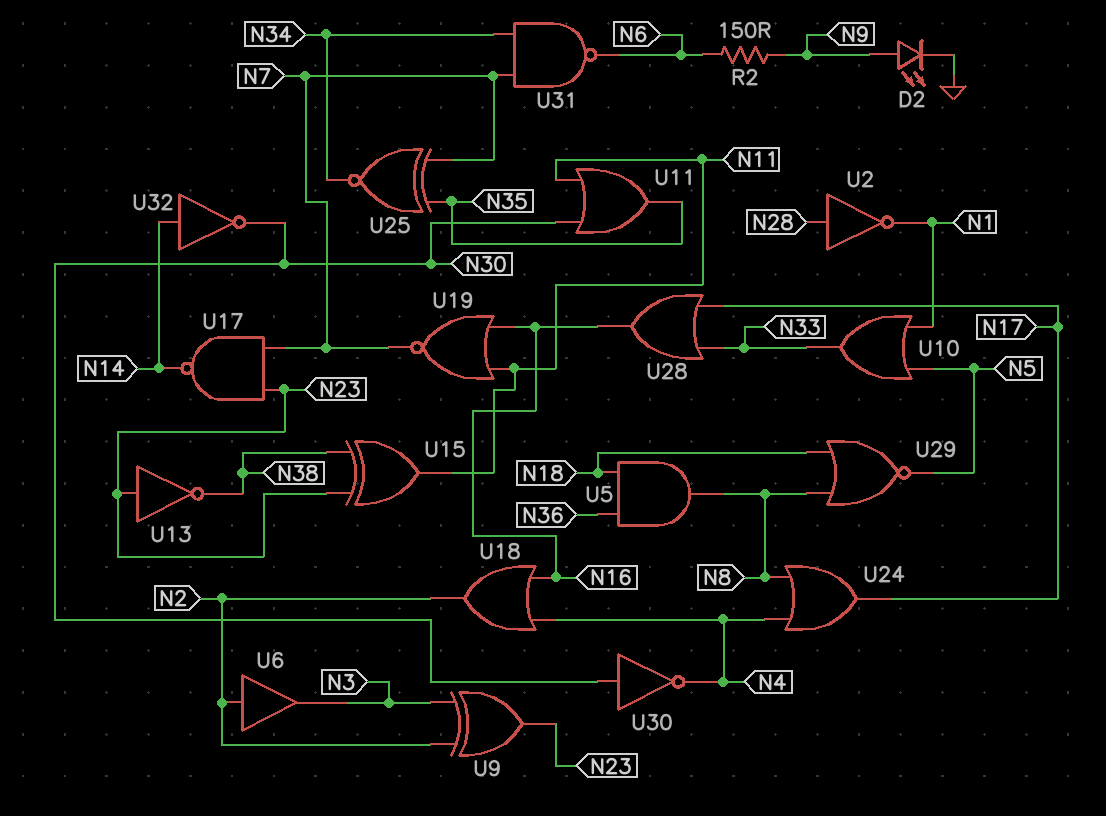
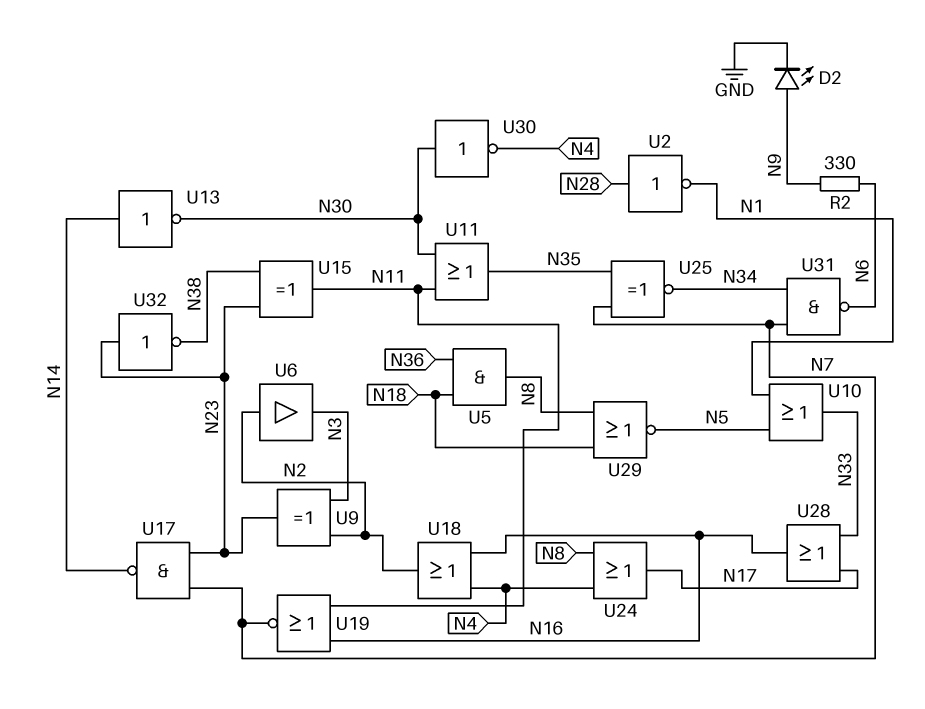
R2: 150 (N6, N9) -> 330 (N6, N9)
U13: NOT (in N23, out N38) -> NOT (in N14, out N30)
U32: NOT (in N14, out N30) -> NOT (in N23, out N38)

